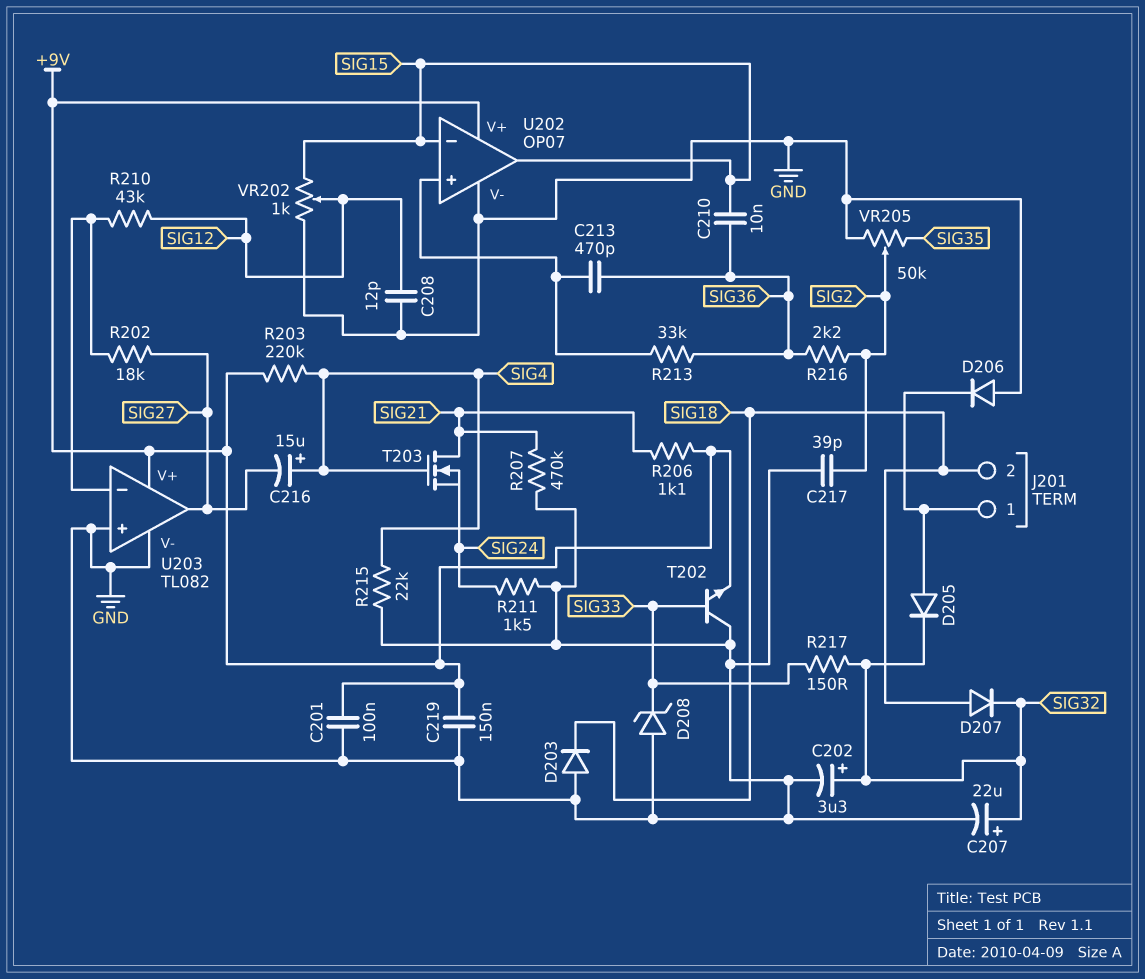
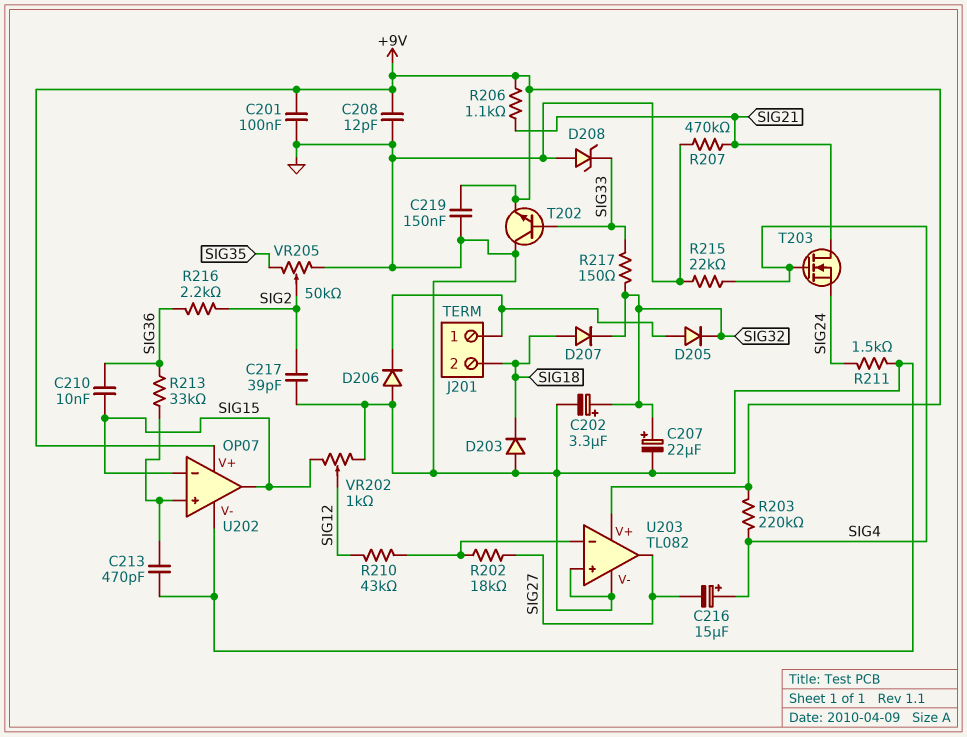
C208: 12pF (GND, SIG12) -> 12pF (+9V, GND)
C213: 470pF (SIG36, U202/in+) -> 470pF (GND, U202/in+)

